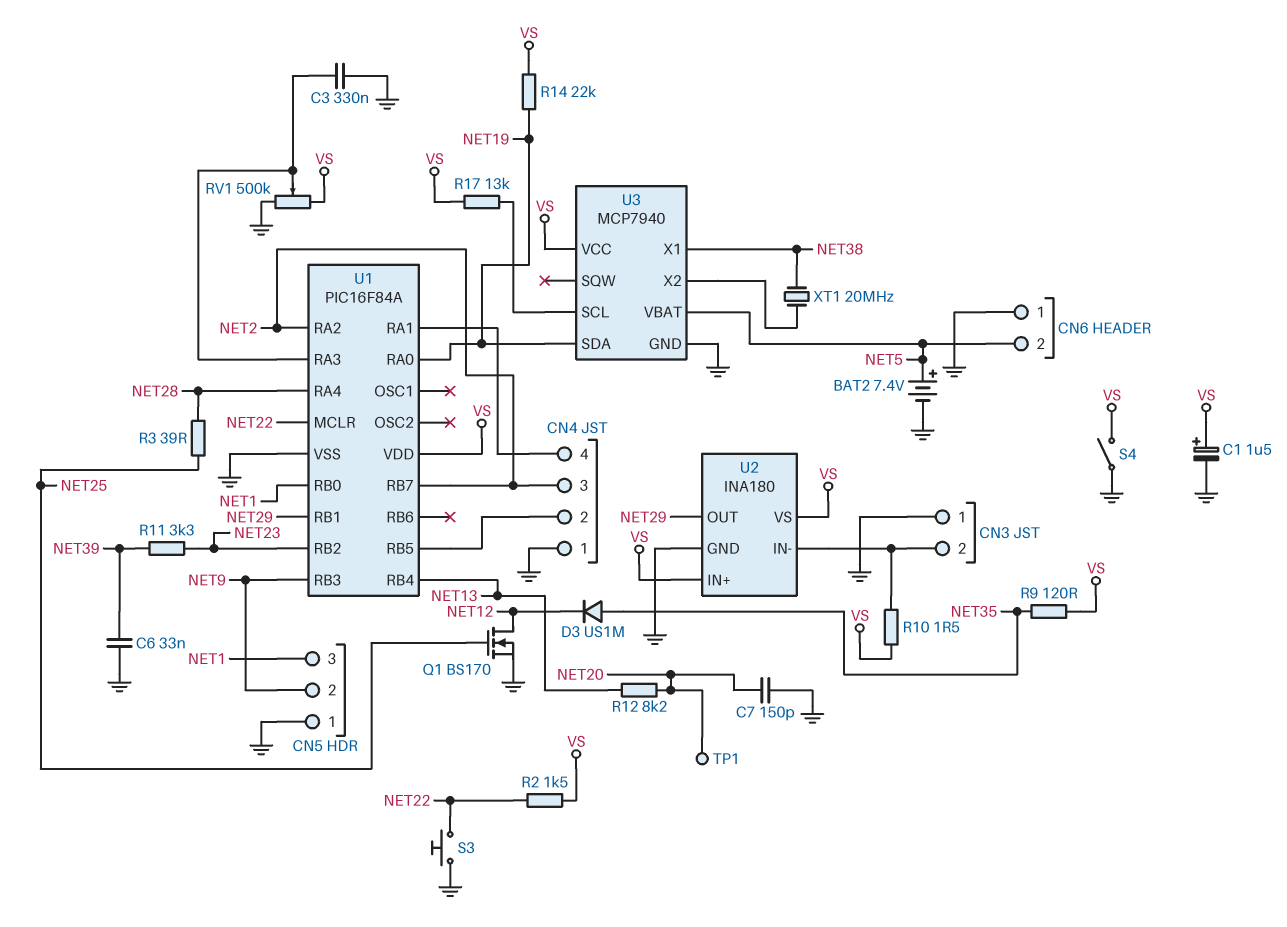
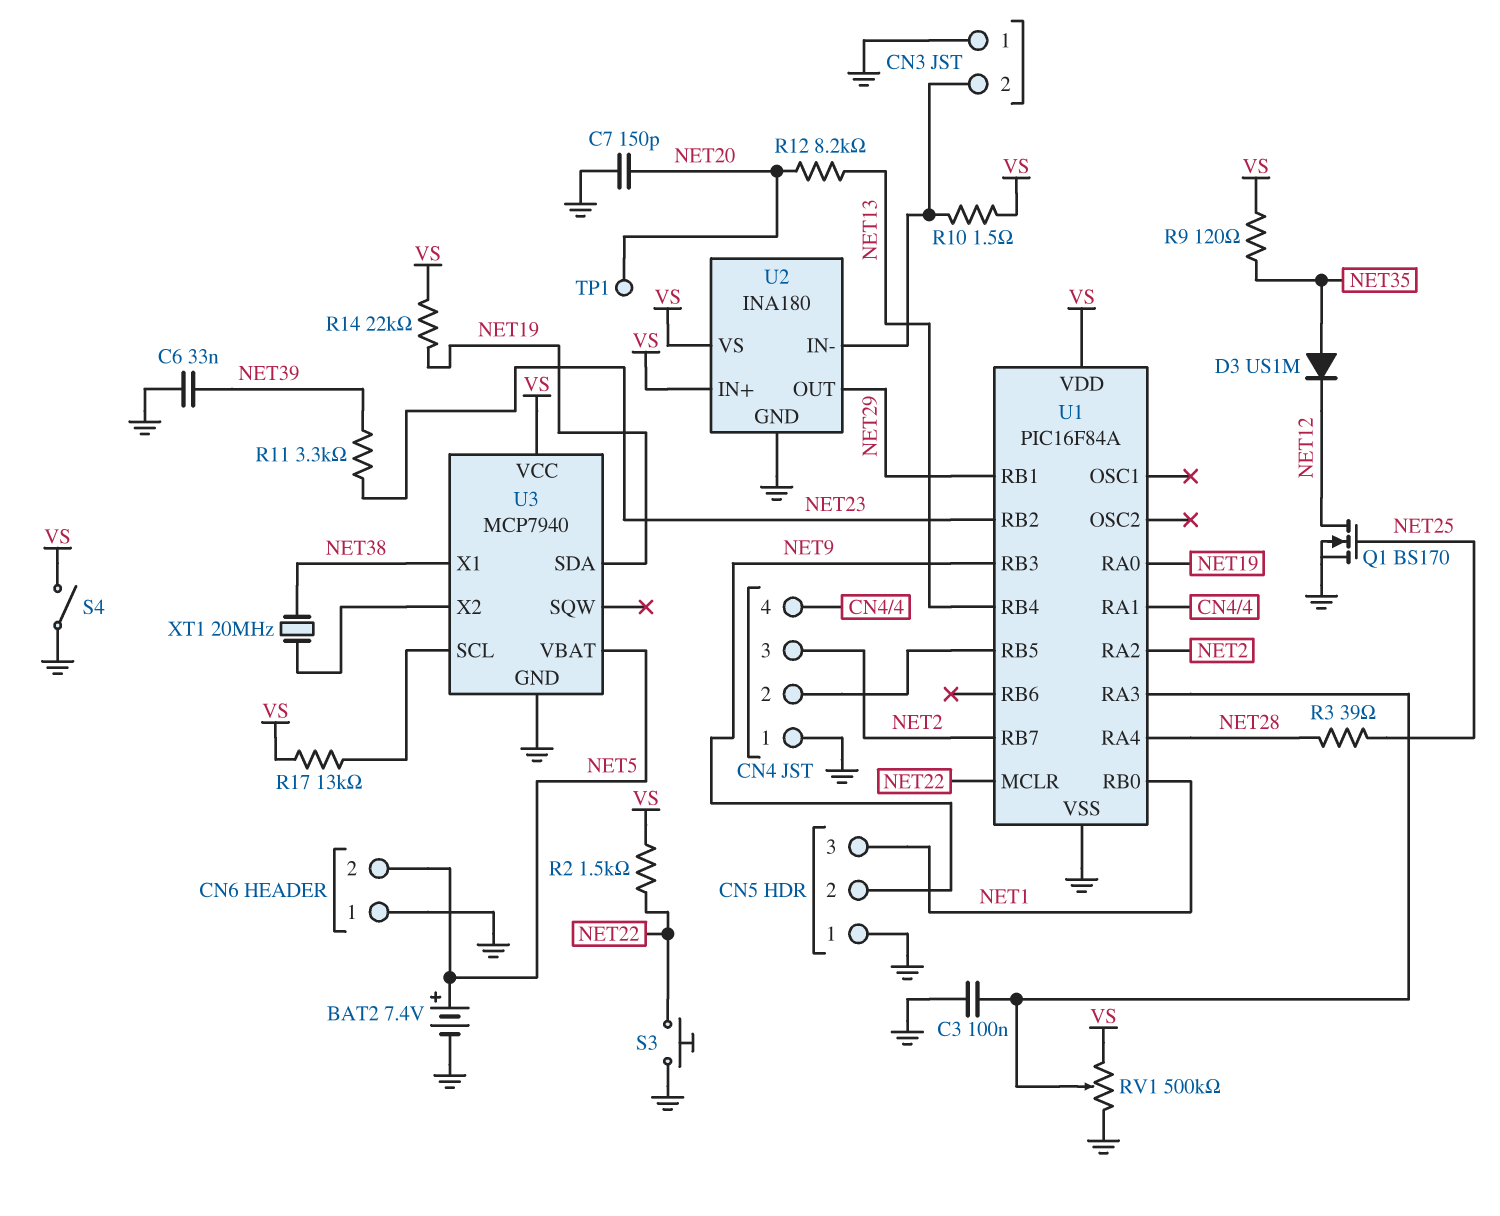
C1: 1.5uF (plus VS, minus GND) -> none
C3: 330nF (GND, U1/RA3) -> 100nF (GND, U1/RA3)

